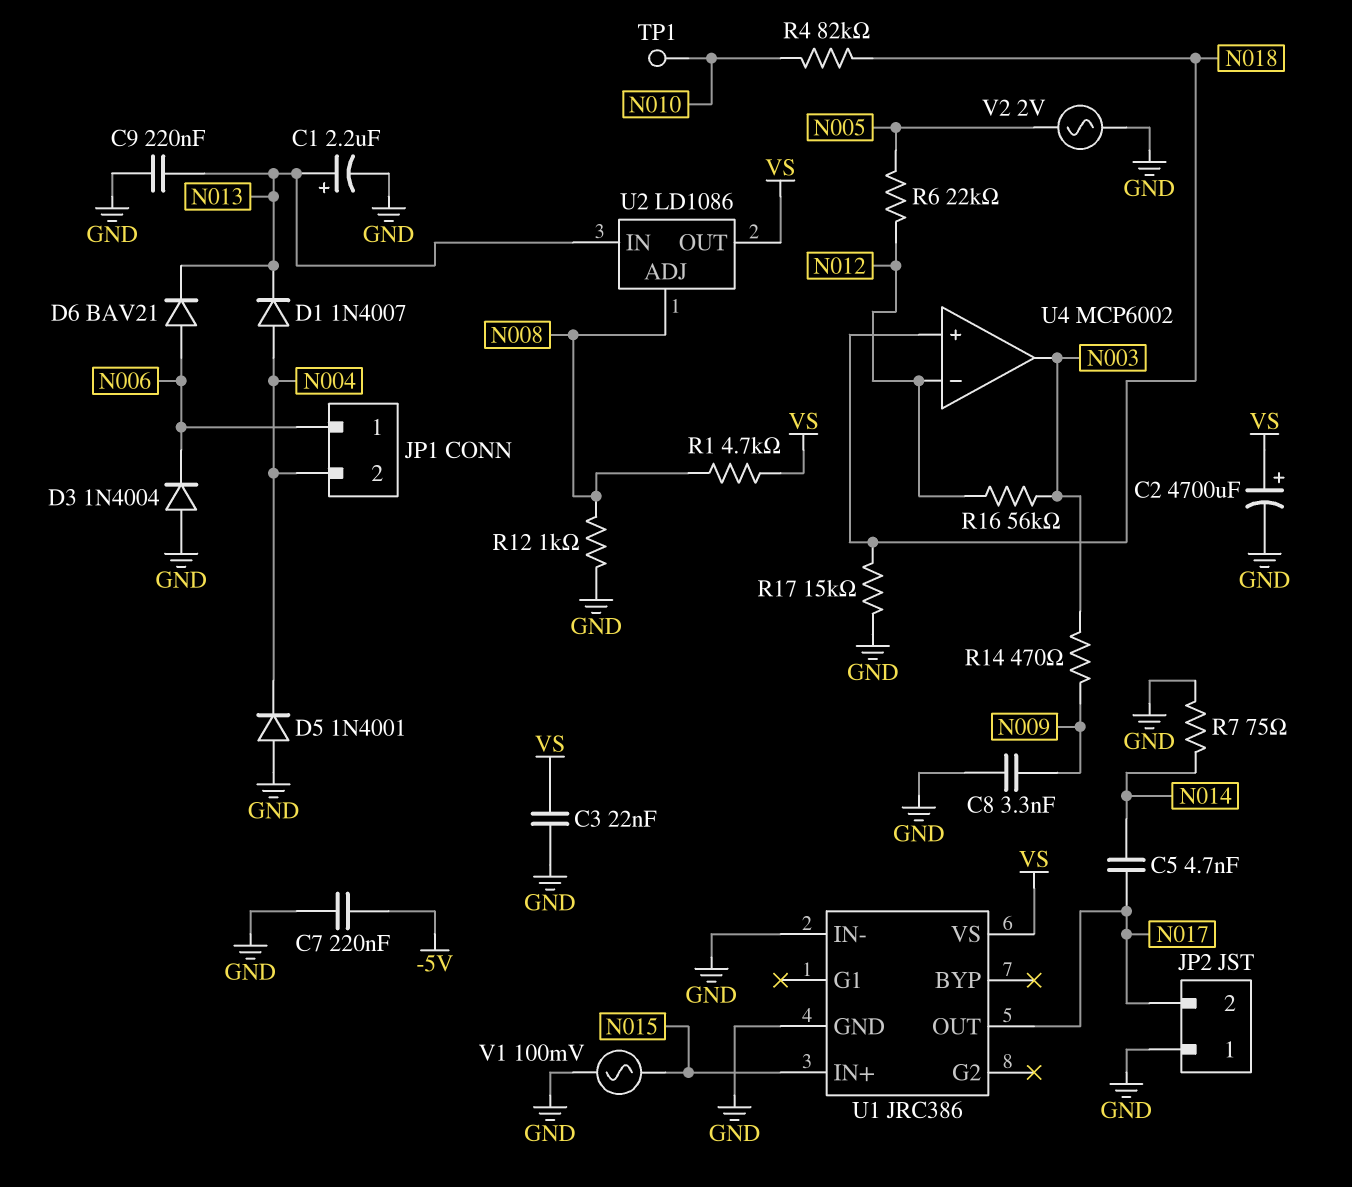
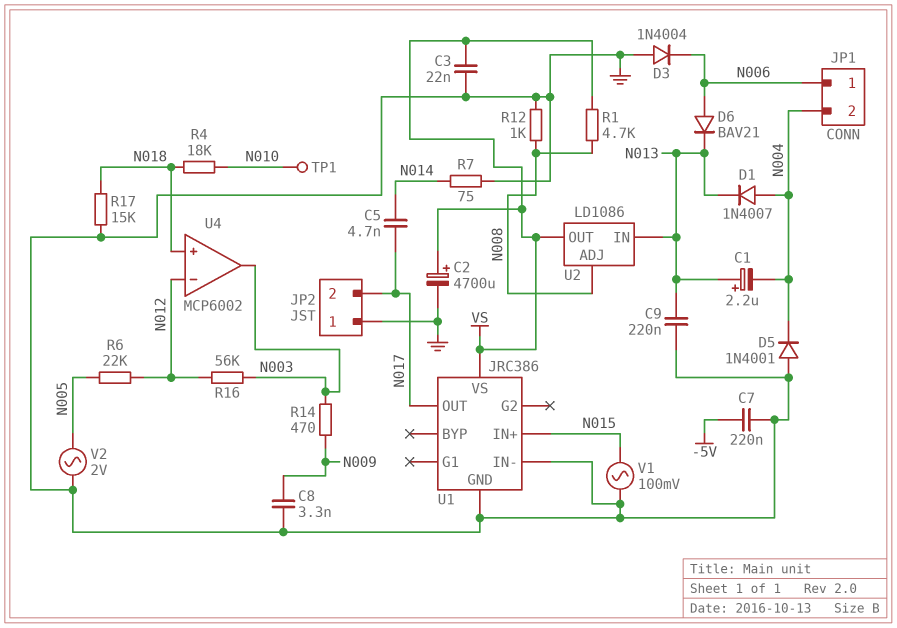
C1: 2.2uF (plus N013, minus GND) -> 2.2uF (plus N013, minus N004)
R4: 82k (N010, N018) -> 18k (N010, N018)

